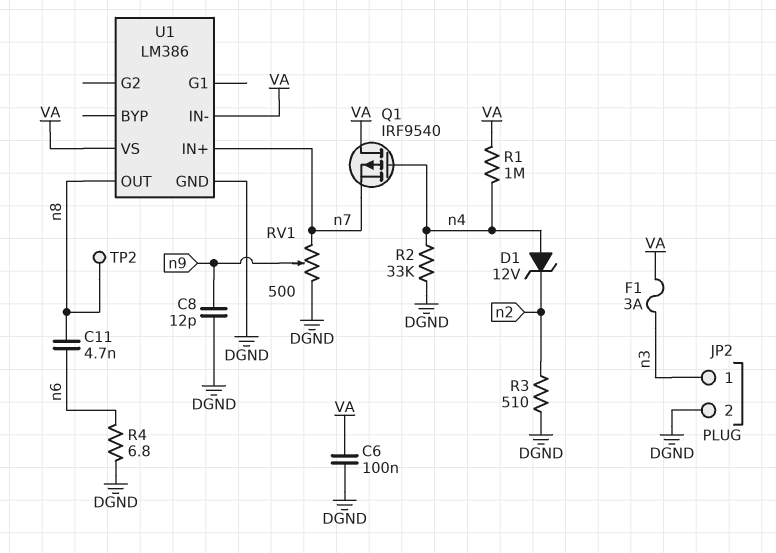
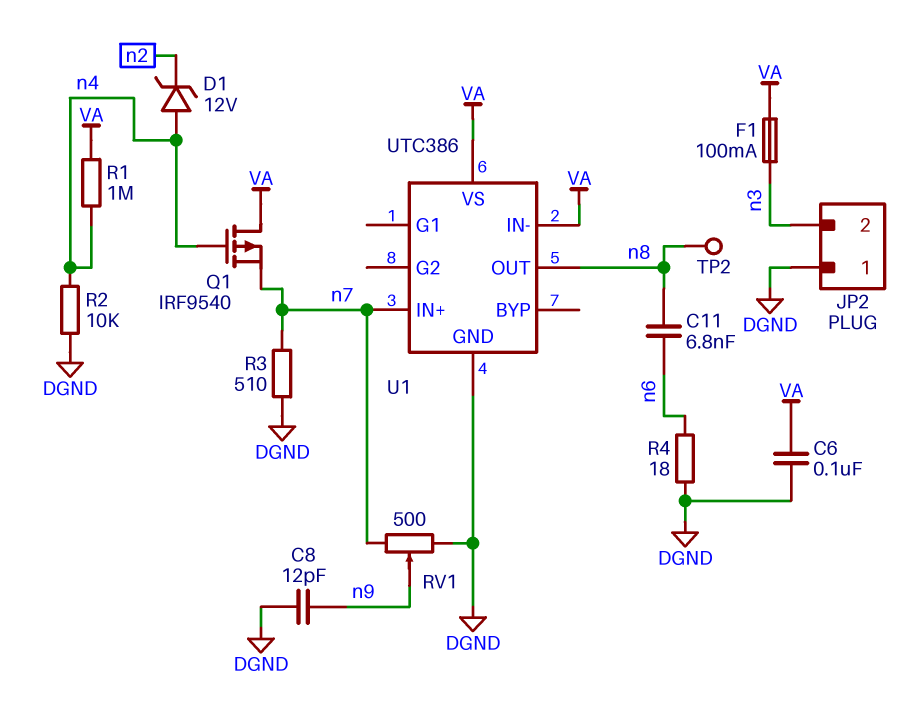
C11: 4.7nF (n6, n8) -> 6.8nF (n6, n8)
F1: 3A (VA, n3) -> 100mA (VA, n3)
JP2 pin 1: n3 -> DGND
JP2 pin 2: DGND -> n3
R2: 33k (DGND, n4) -> 10k (DGND, n4)
R3: 510 (DGND, n2) -> 510 (DGND, n7)
R4: 6.8 (DGND, n6) -> 18 (DGND, n6)
U1: LM386 -> UTC386

